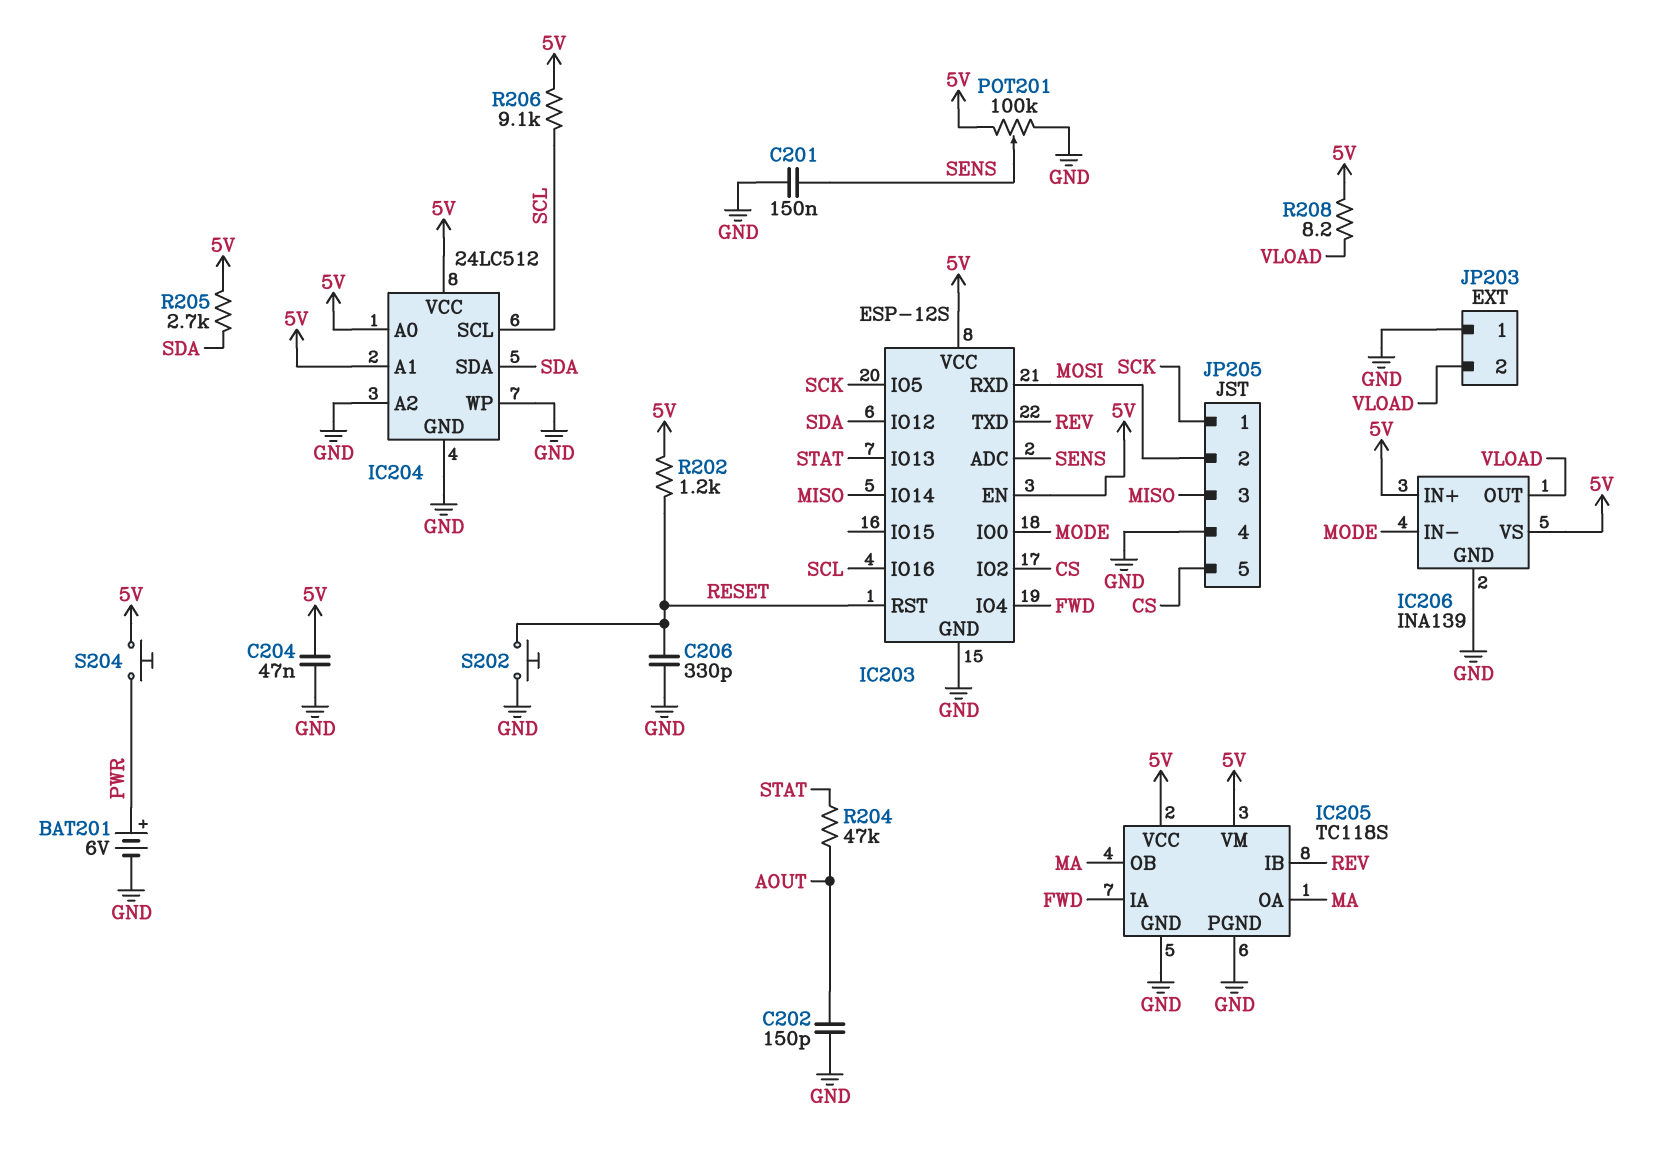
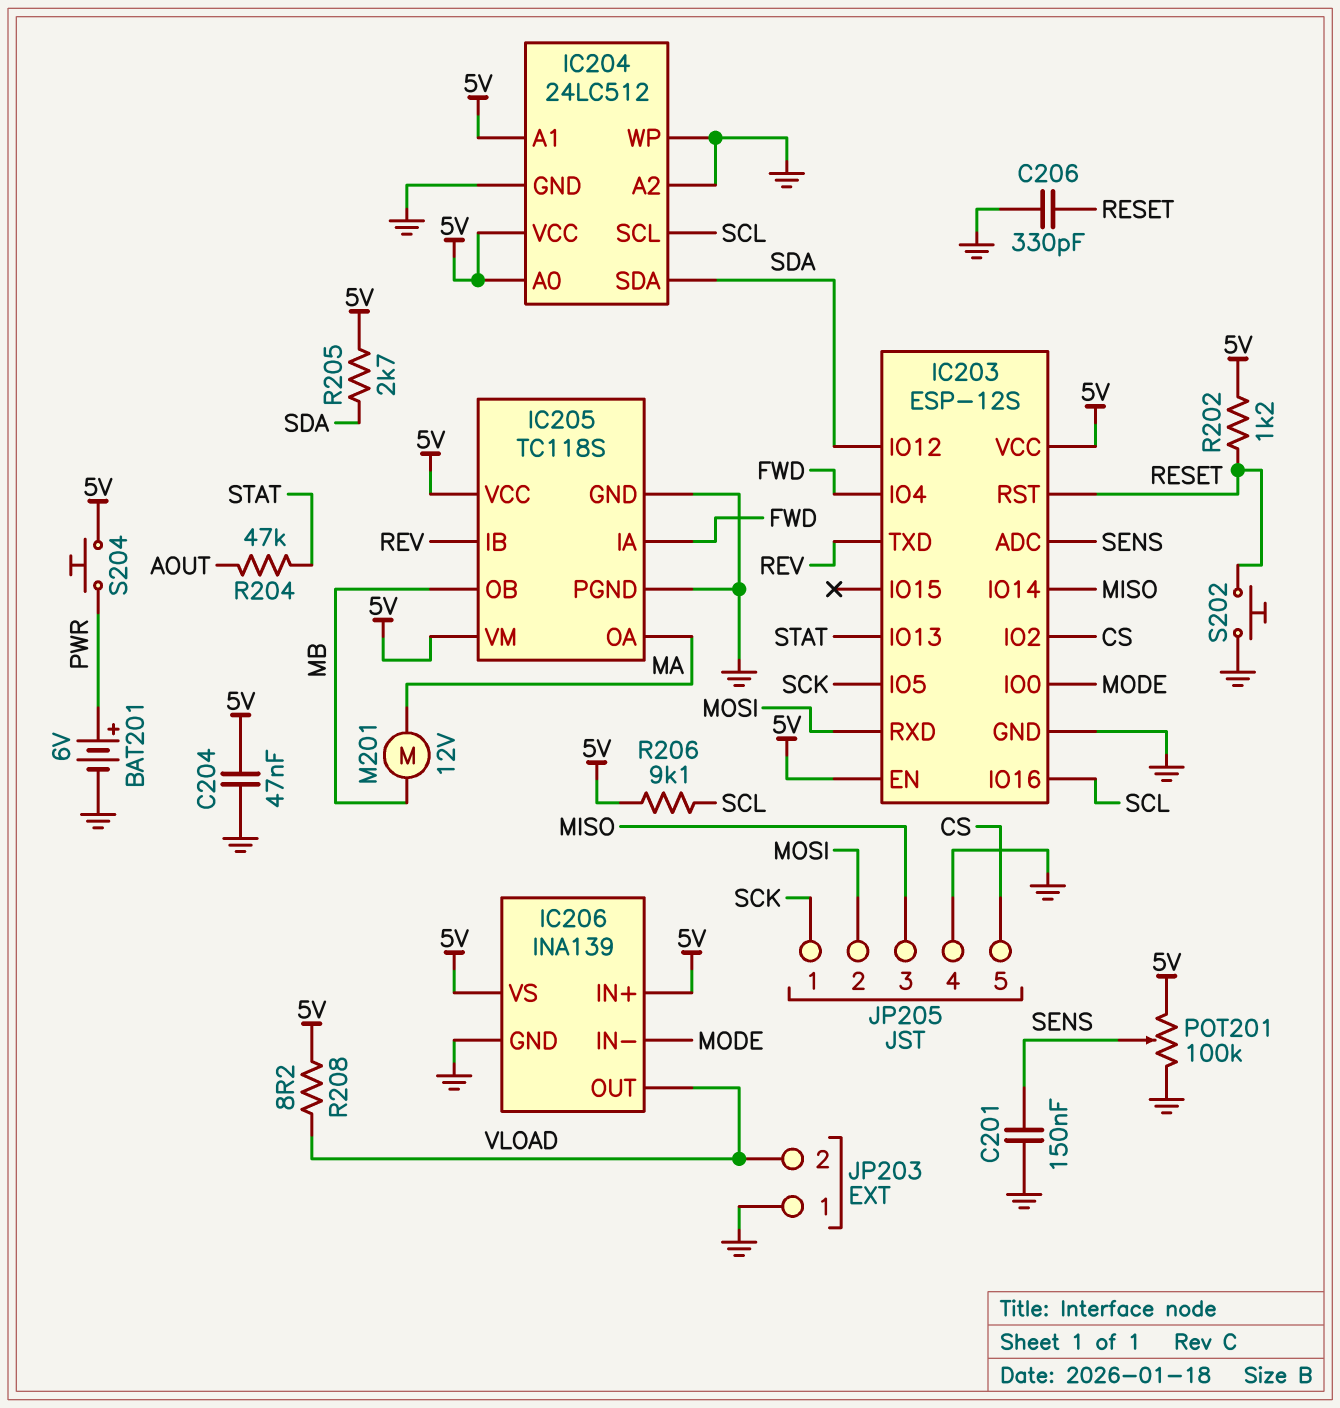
C202: 150pF (AOUT, GND) -> none
IC205 pin OB: MA -> MB
M201: none -> motor 12V (MA, MB)

